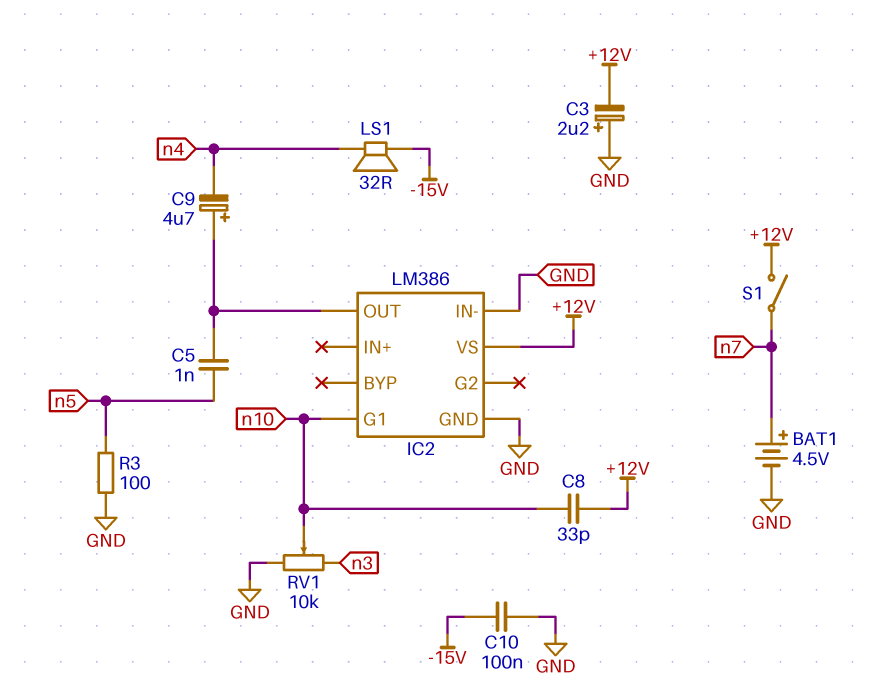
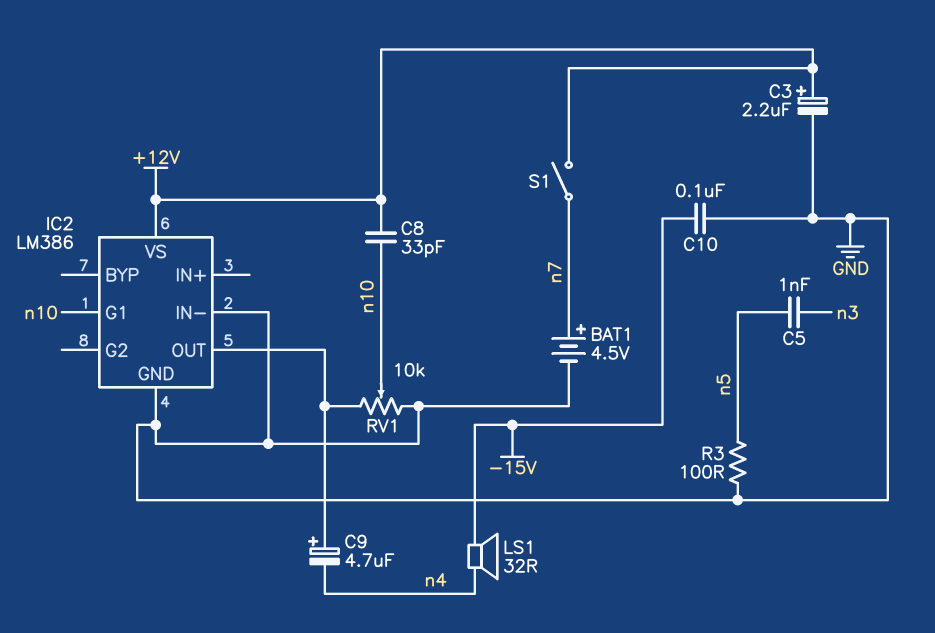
C3: 2.2uF (plus GND, minus +12V) -> 2.2uF (plus +12V, minus GND)
C5: 1nF (IC2/OUT, n5) -> 1nF (n3, n5)
RV1: 10k (GND, n3, wiper n10) -> 10k (GND, IC2/OUT, wiper n10)

